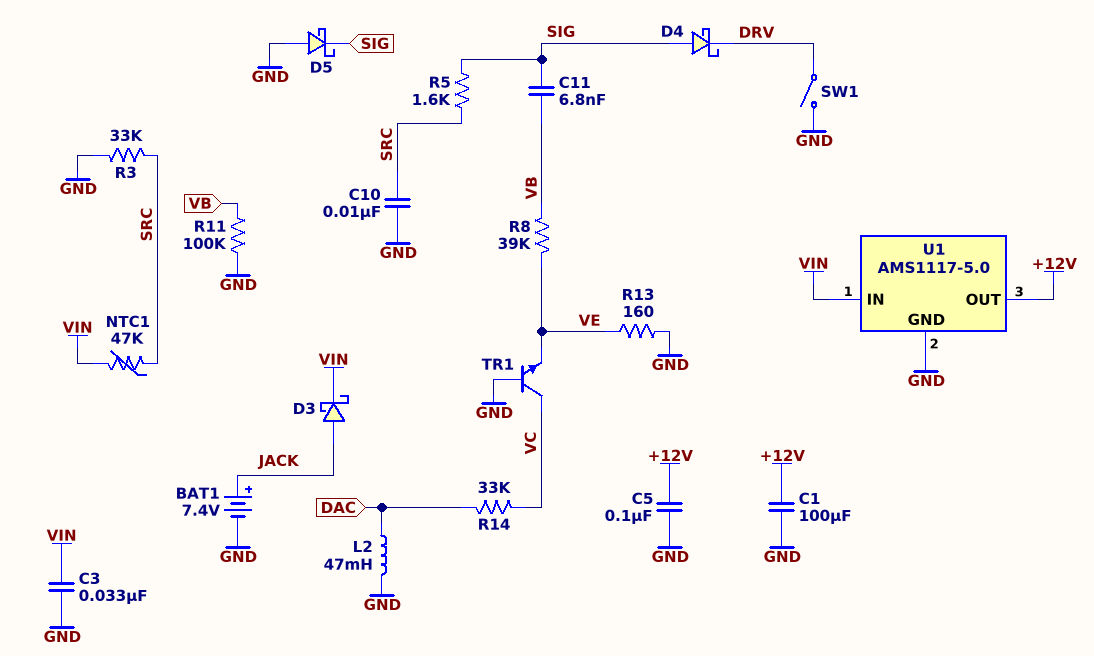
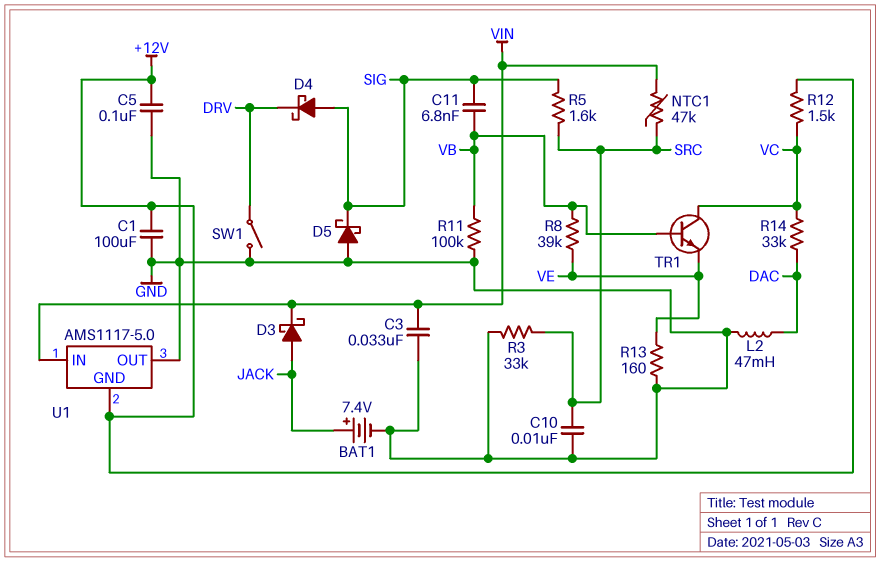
R12: none -> 1.5k (+12V, VC)
TR1: NPN (B GND, C VC, E VE) -> NPN (B VB, C VC, E VE)
U1 pin GND: GND -> +12V
U1 pin OUT: +12V -> GND

